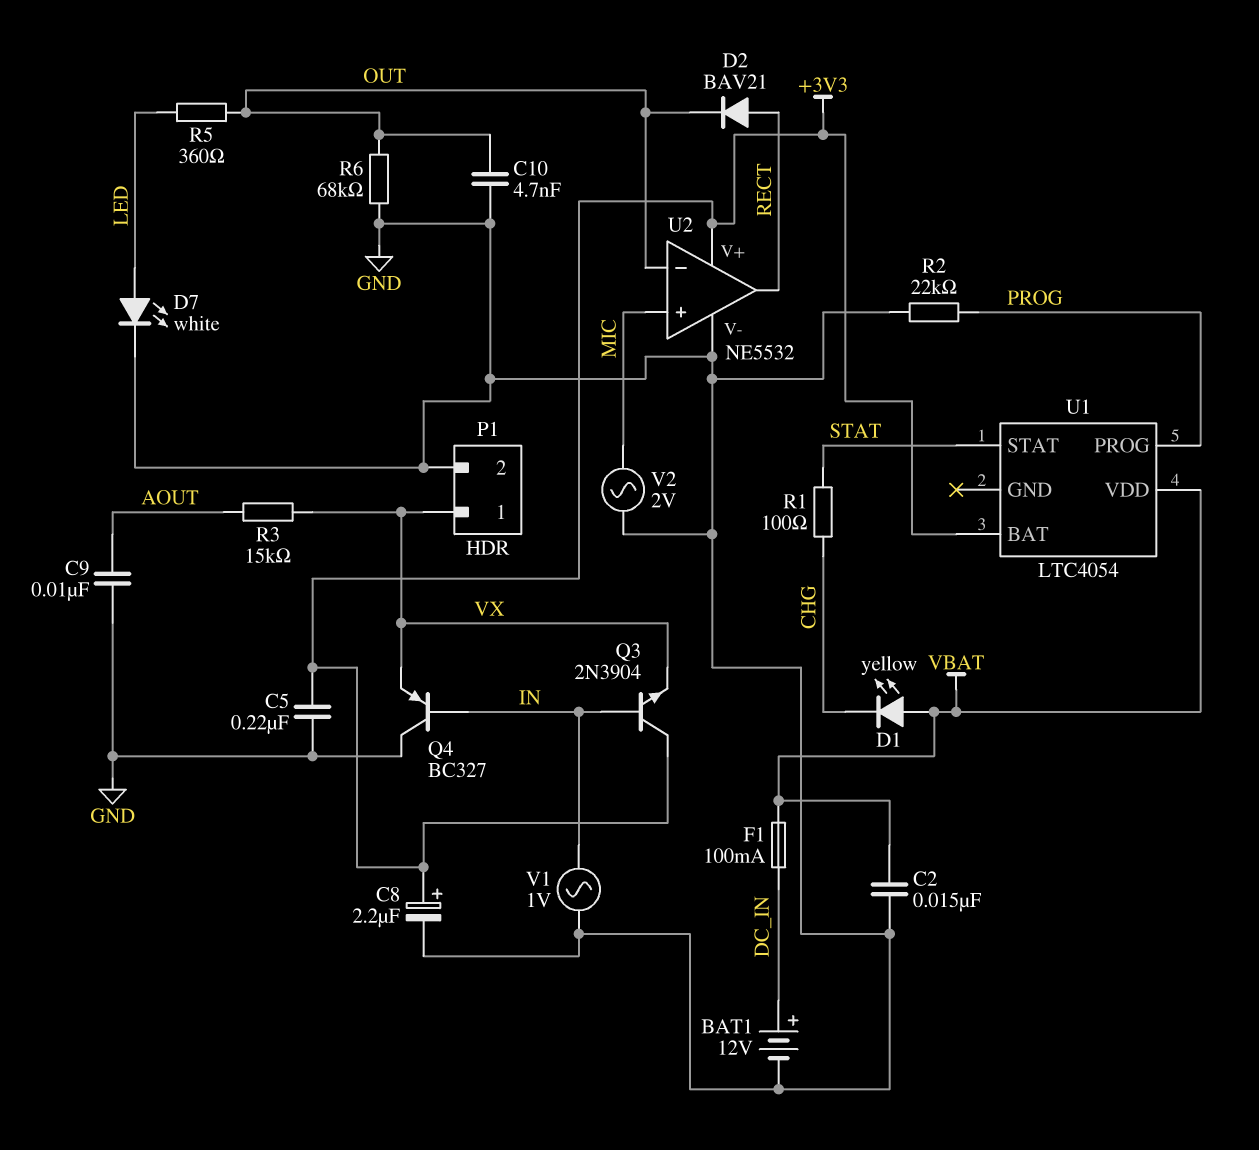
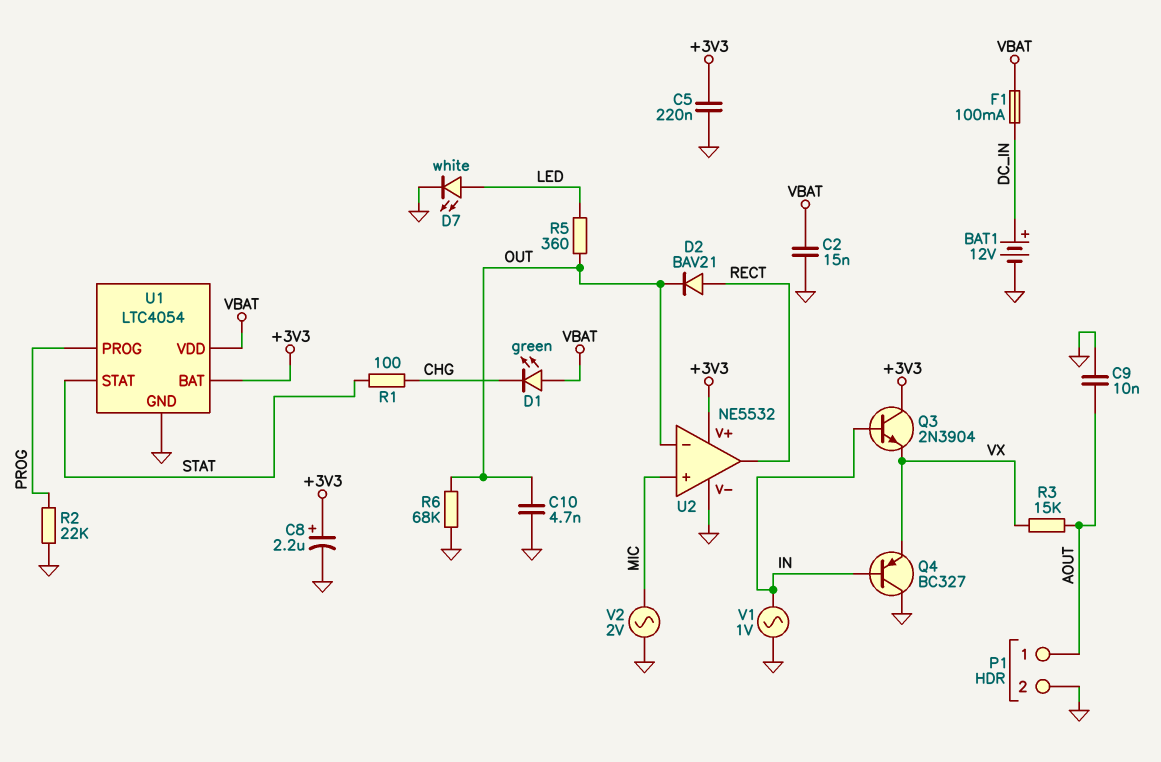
D1: LED yellow (A VBAT, K CHG) -> LED green (A VBAT, K CHG)
P1 pin 1: VX -> AOUT
U1 pin GND: none -> GND

